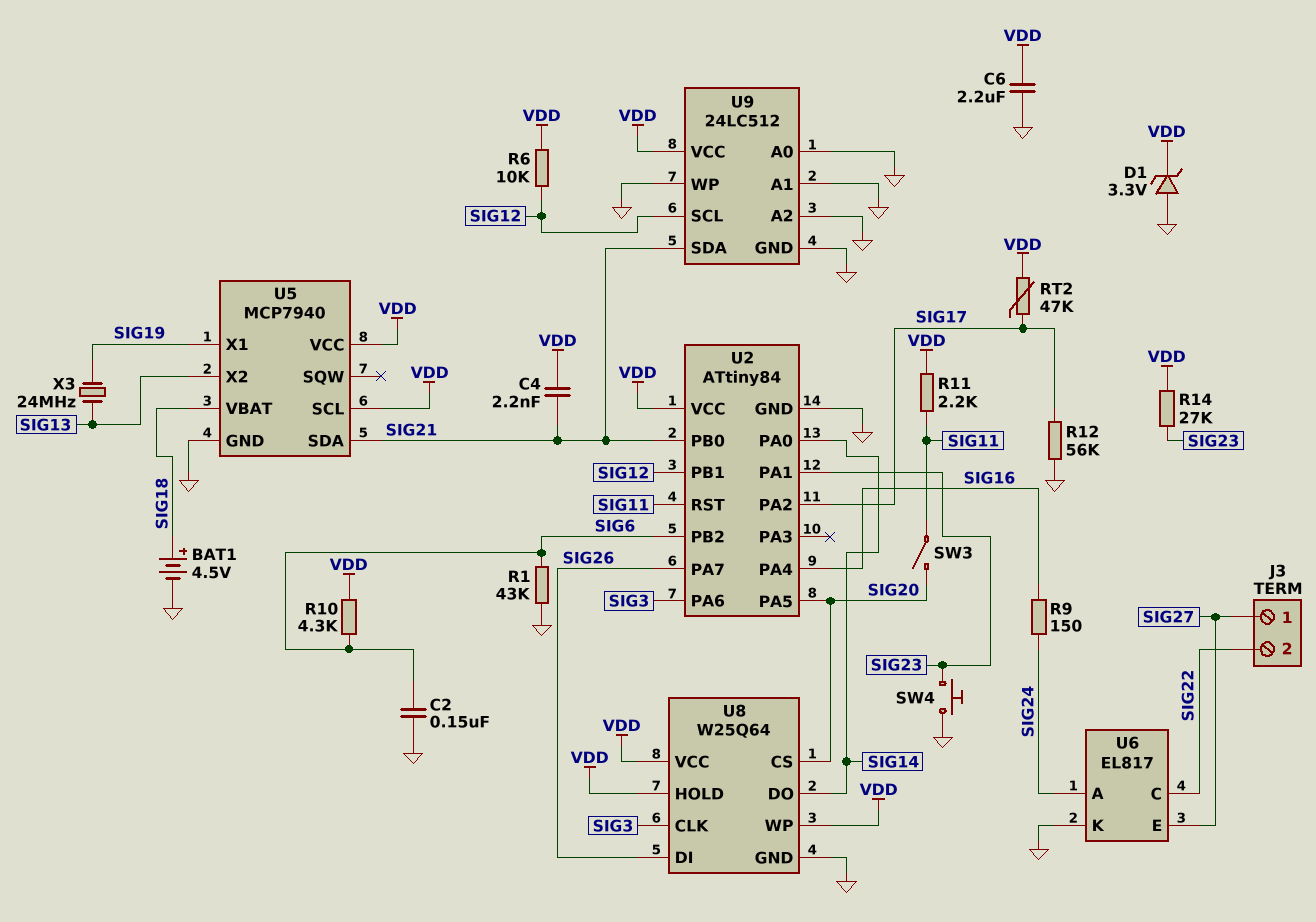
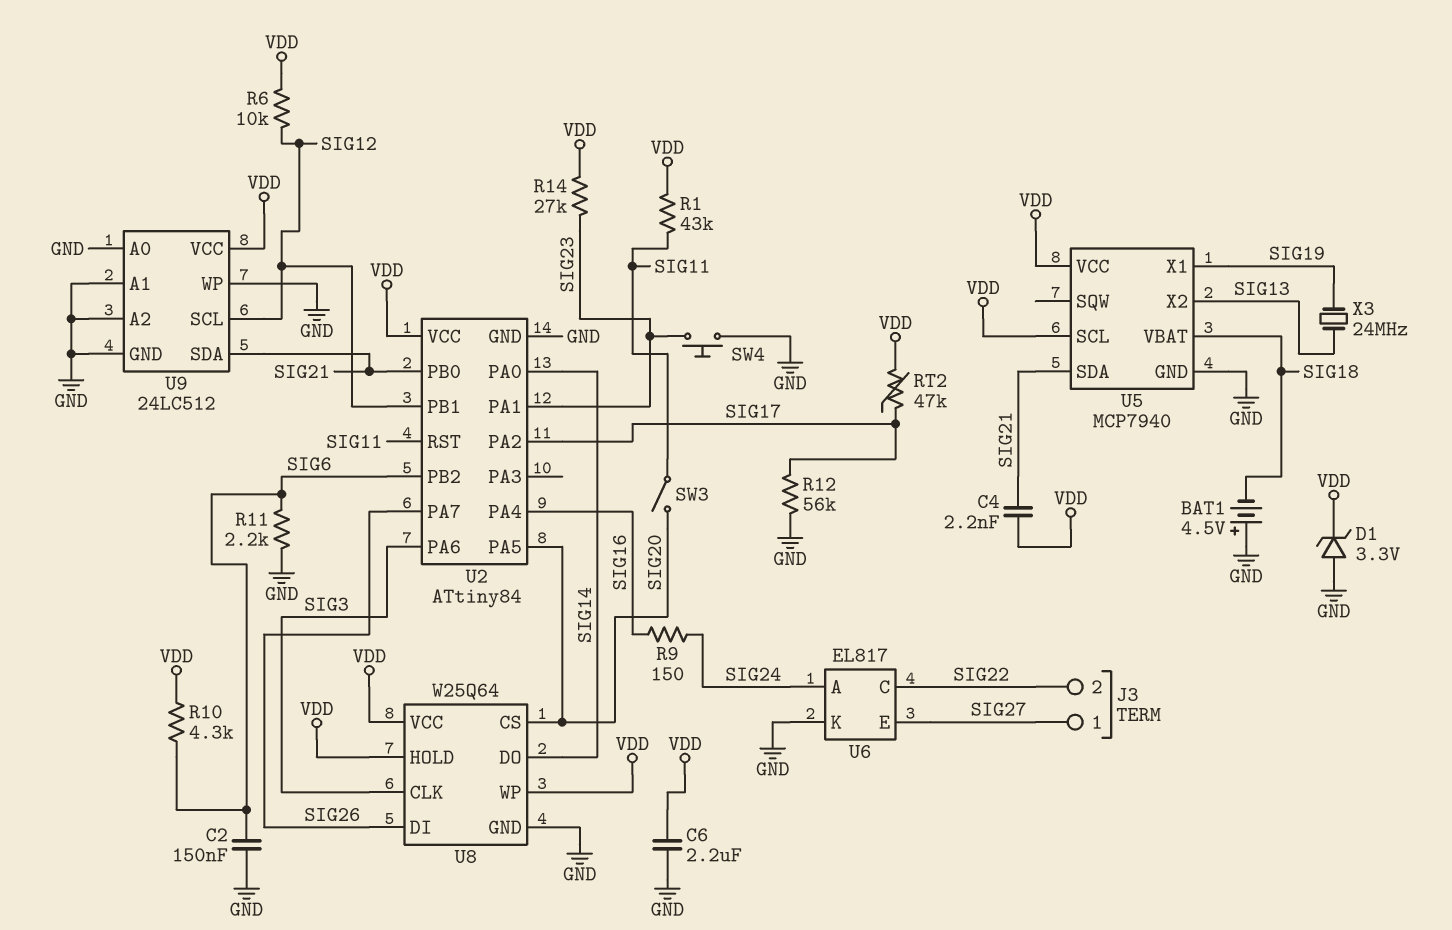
BAT1: 4.5V (plus SIG18, minus GND) -> 4.5V (plus GND, minus SIG18)
R1: 43k (GND, SIG6) -> 43k (SIG11, VDD)
R11: 2.2k (SIG11, VDD) -> 2.2k (GND, SIG6)

